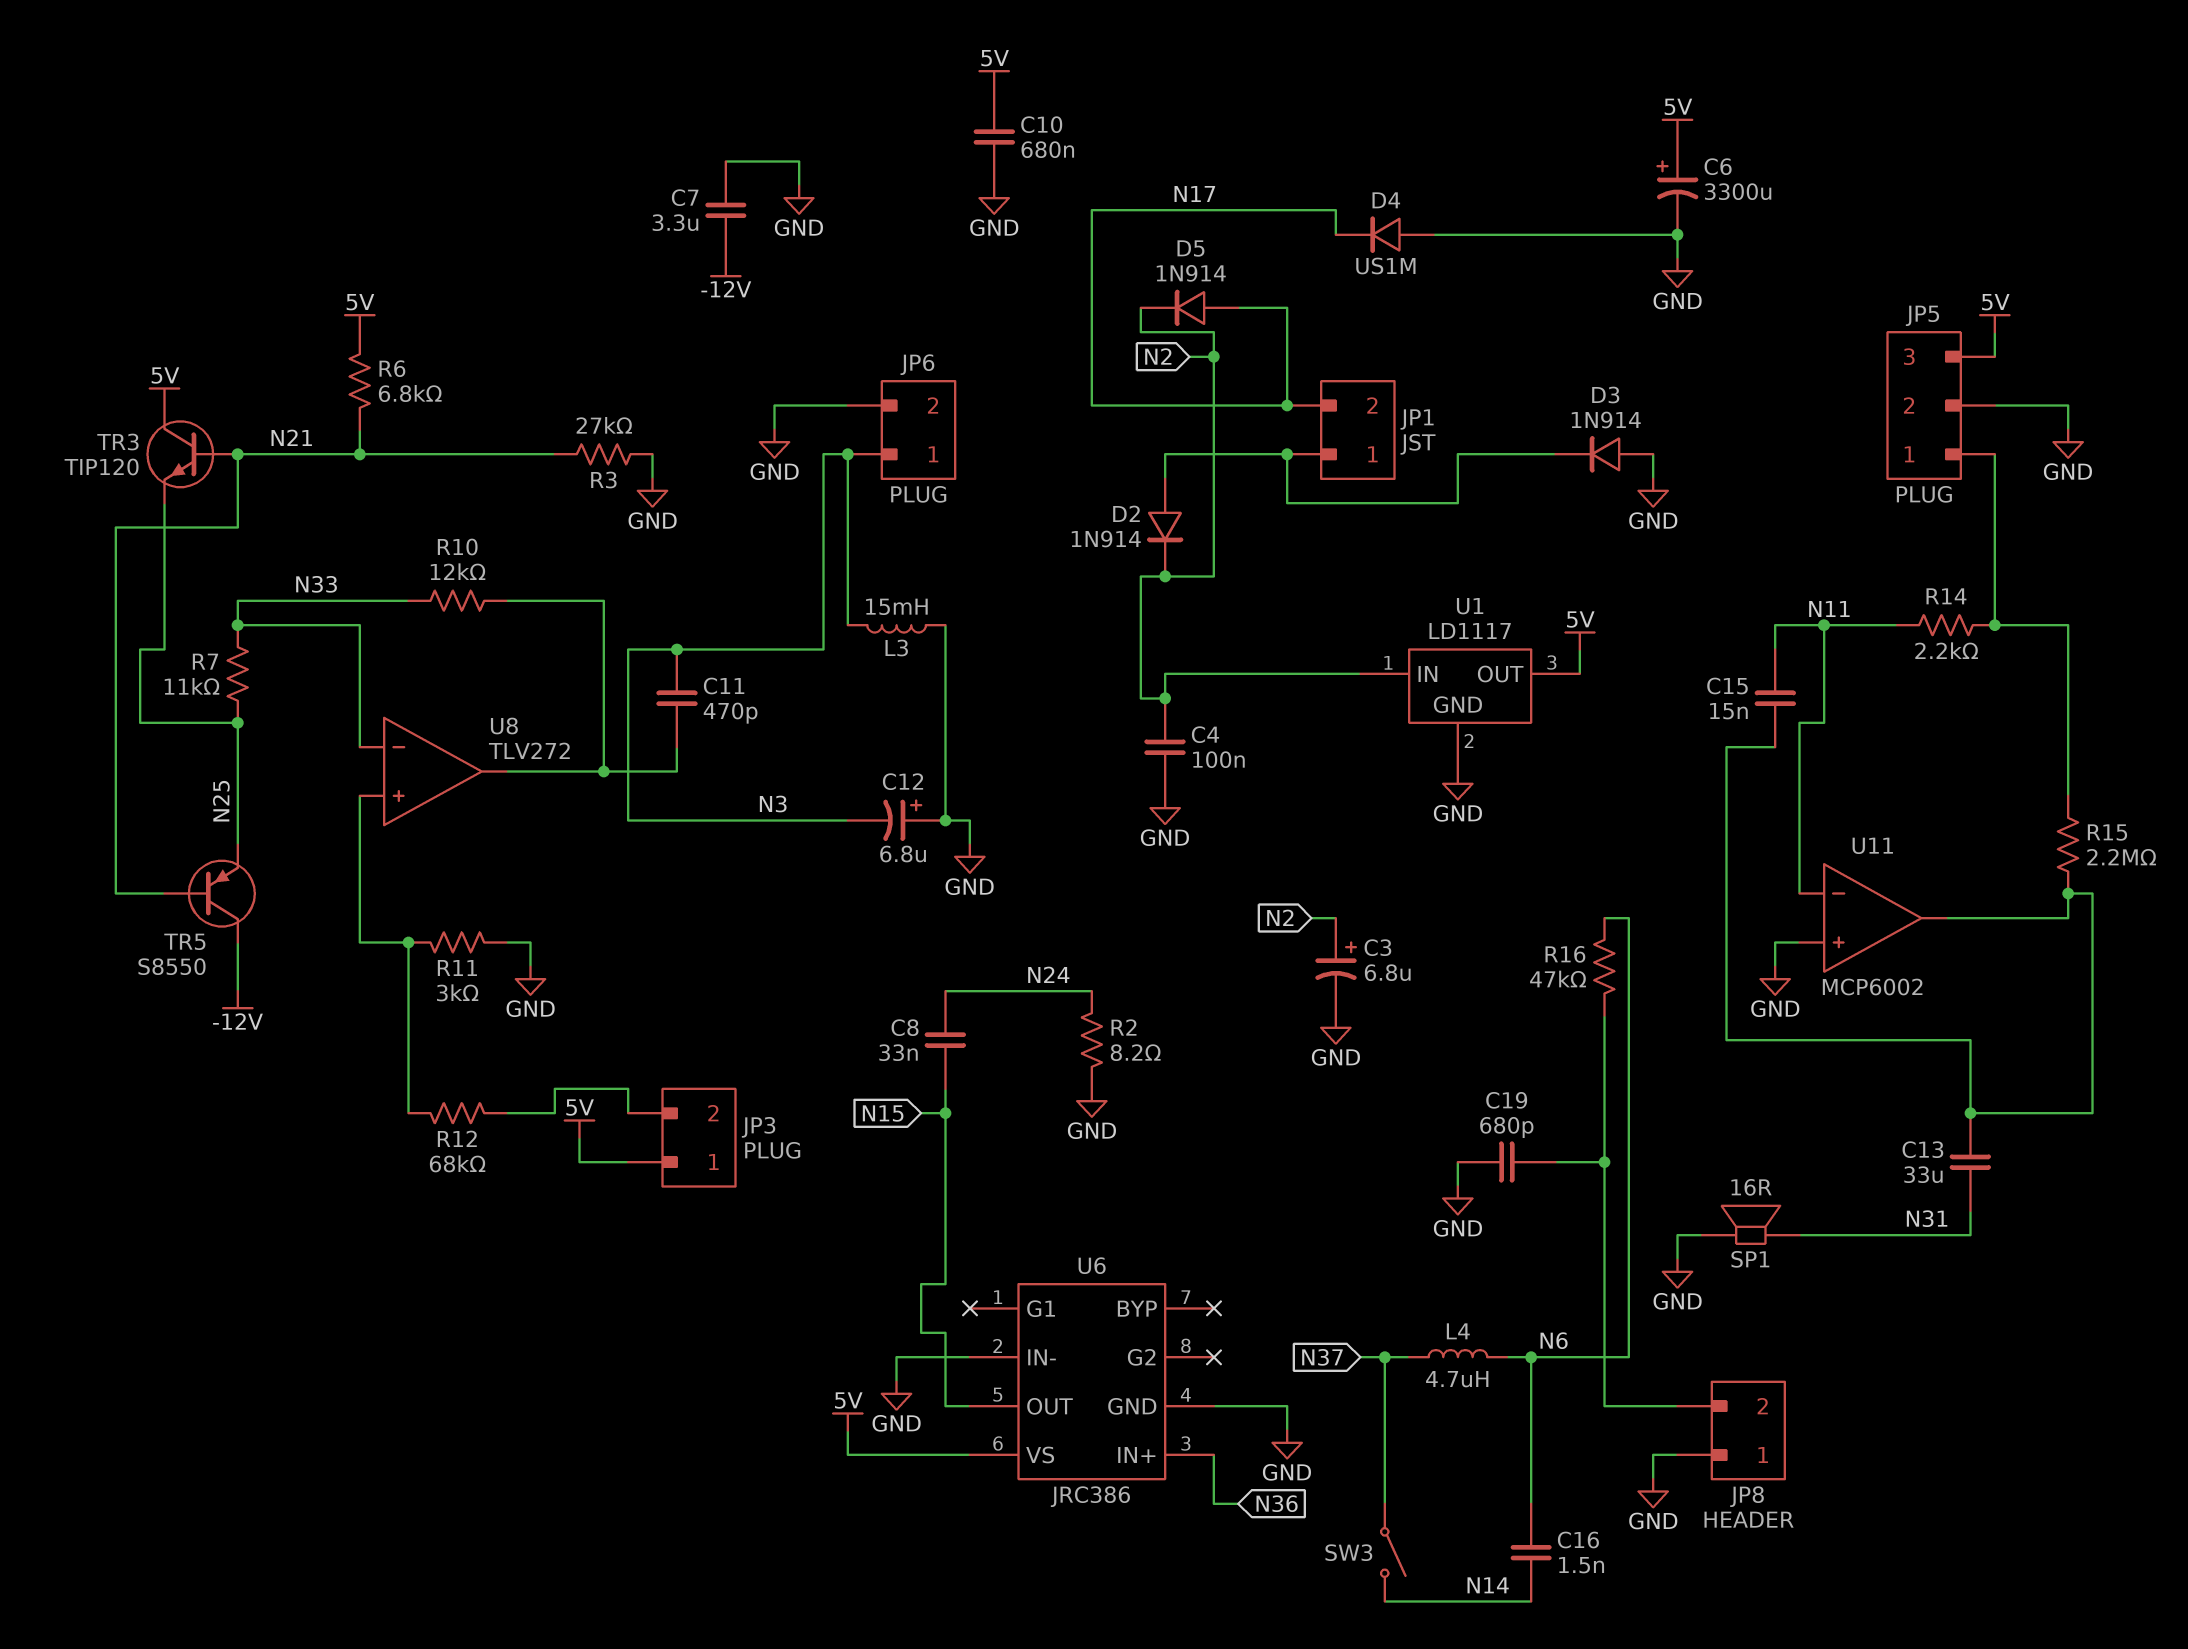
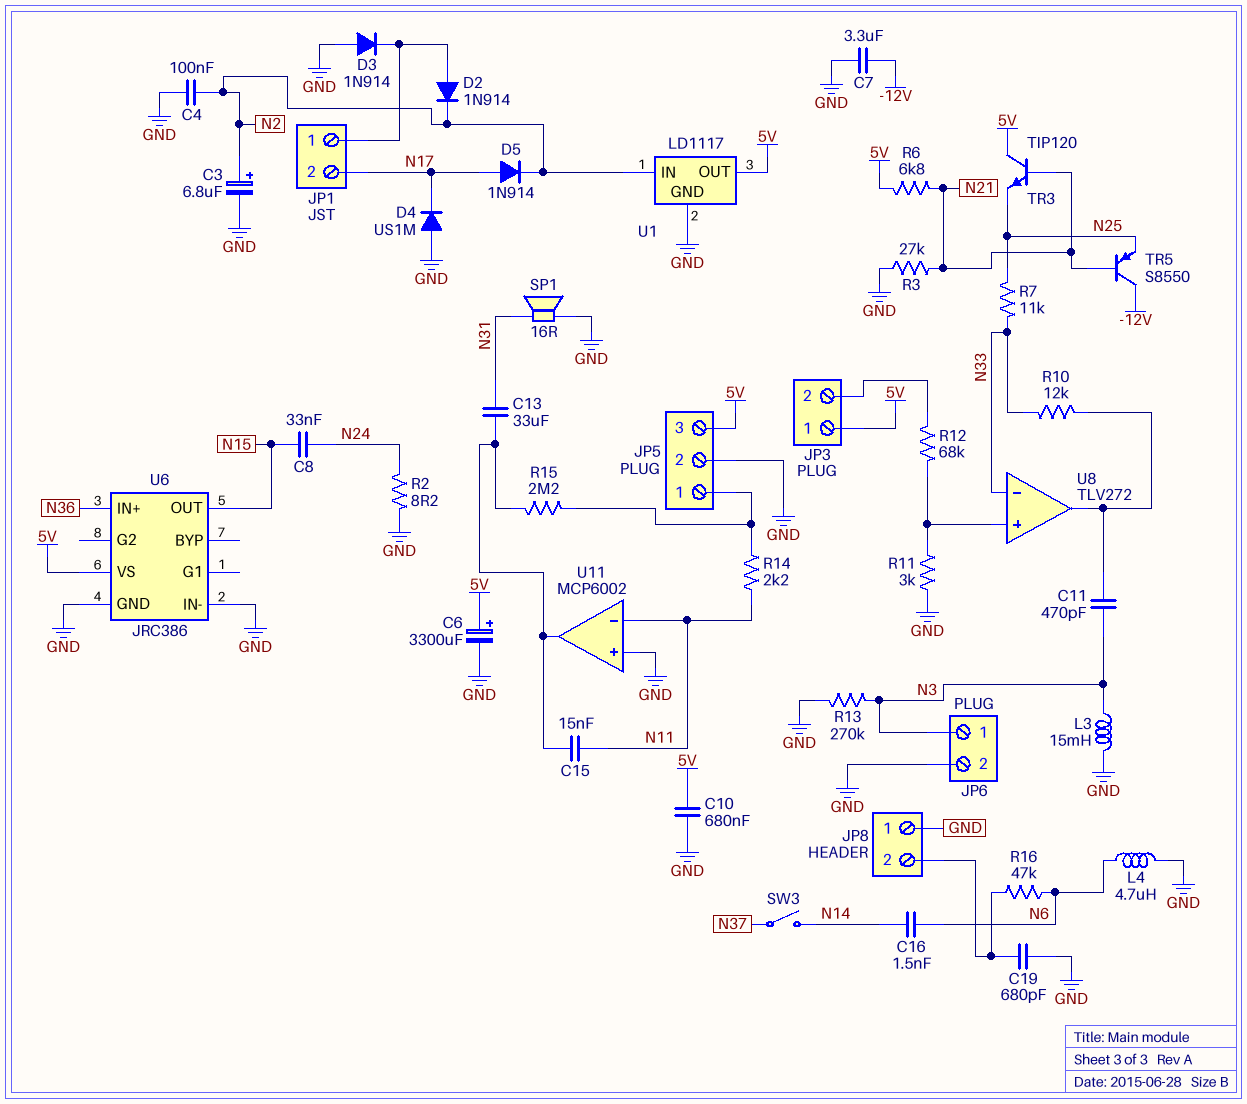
C12: 6.8uF (plus GND, minus N3) -> none
L4: 4.7uH (N6, N37) -> 4.7uH (GND, N6)
R13: none -> 270k (GND, N3)

